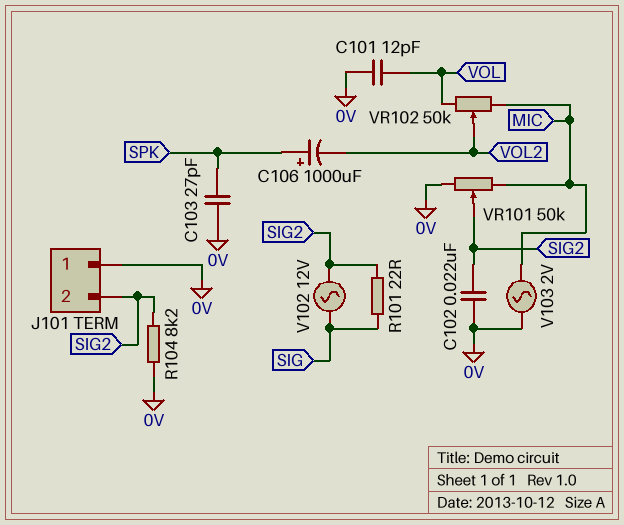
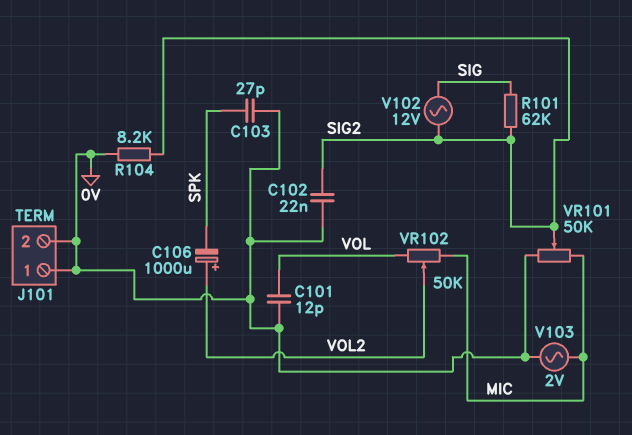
C106: 1000uF (plus SPK, minus VOL2) -> 1000uF (plus VOL2, minus SPK)
J101 pin 2: SIG2 -> 0V
R101: 22 (SIG, SIG2) -> 62k (SIG, SIG2)

